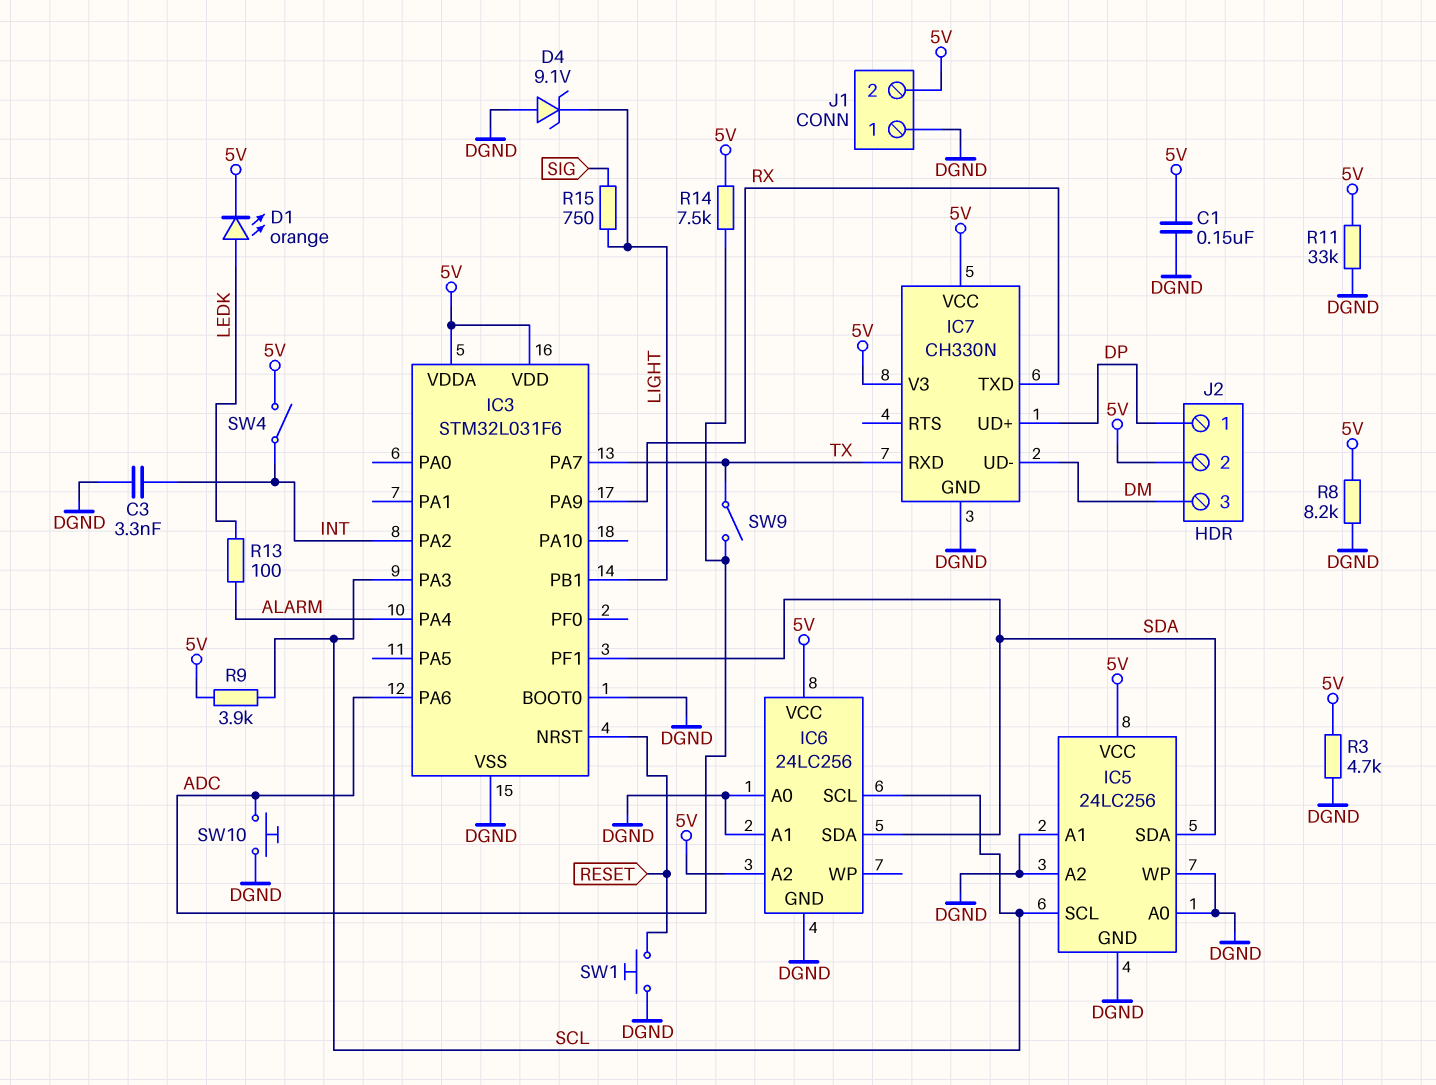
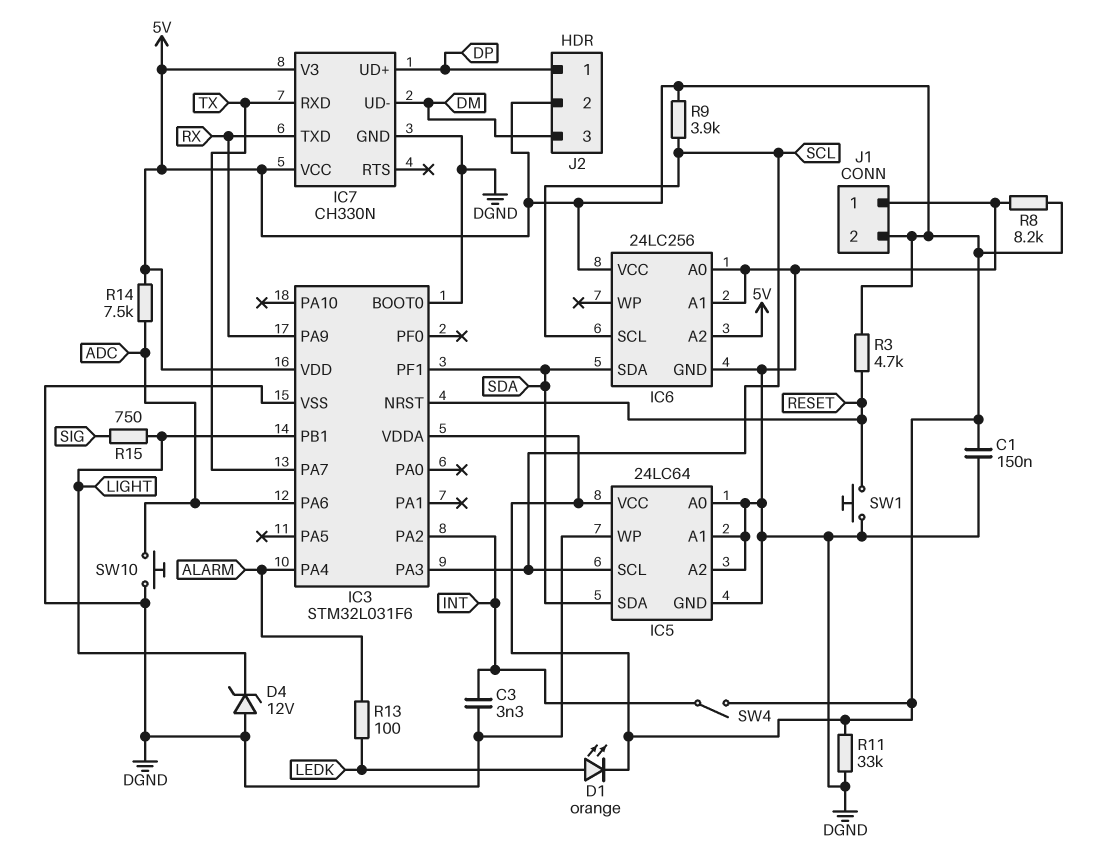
D4: zener 9.1V (A DGND, K LIGHT) -> zener 12V (A DGND, K LIGHT)
IC5: 24LC256 -> 24LC64
R3: 4.7k (5V, DGND) -> 4.7k (5V, RESET)
SW9: switch (ADC, TX) -> none

